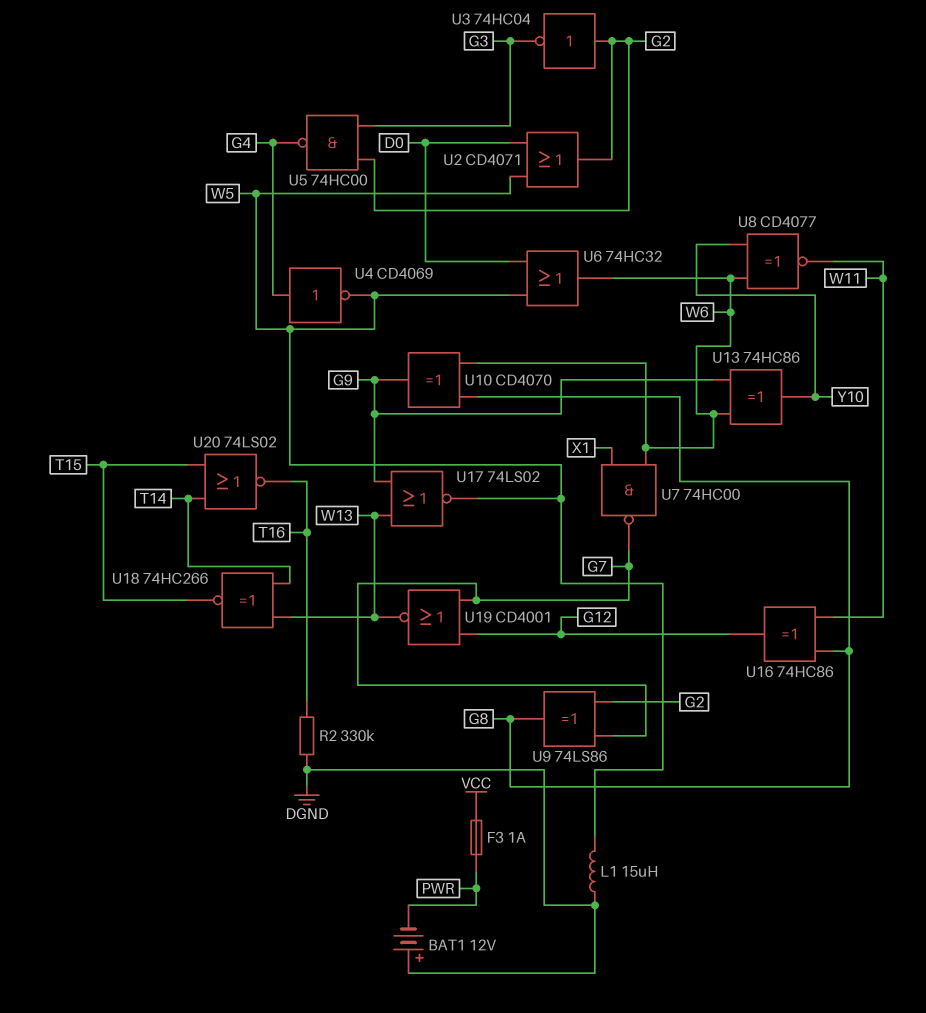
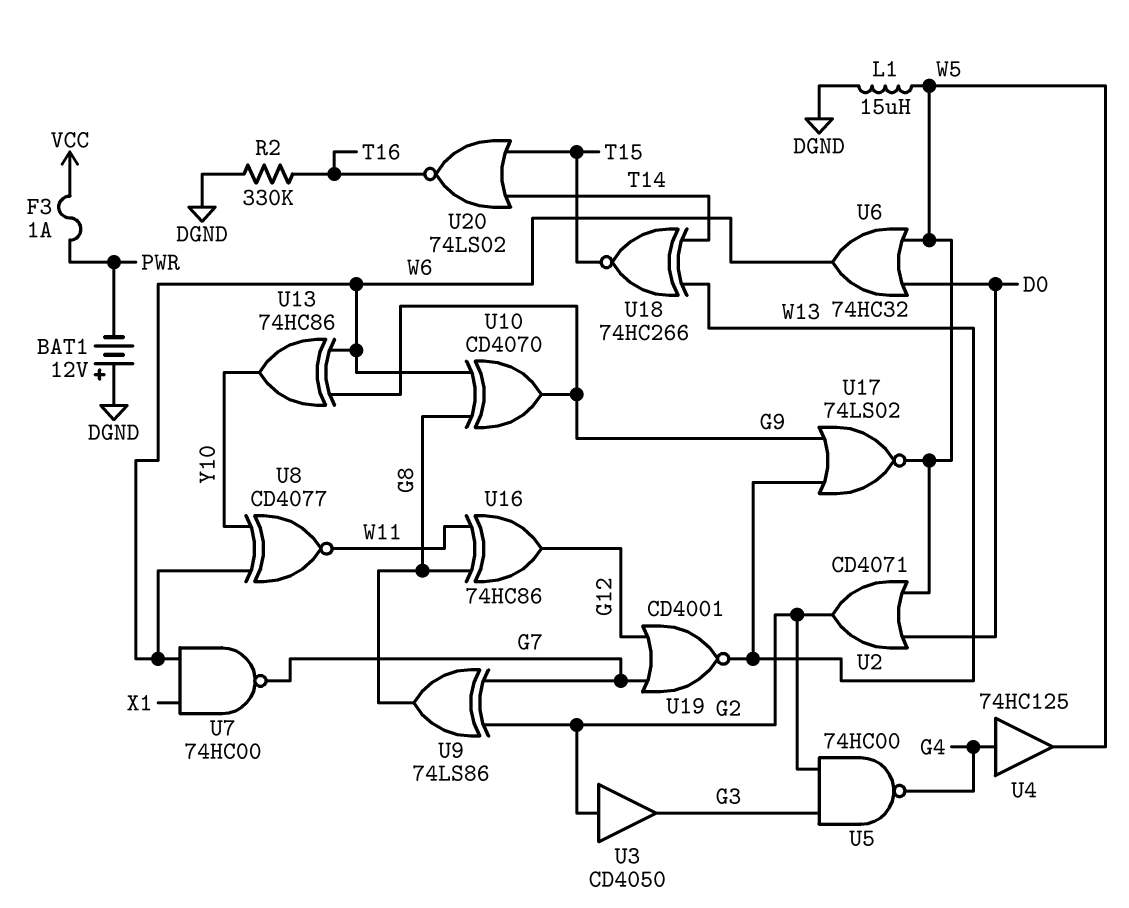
U3: NOT 74HC04 (in G2, out G3) -> buffer CD4050 (in G2, out G3)
U4: NOT CD4069 (in G4, out W5) -> buffer 74HC125 (in G4, out W5)

